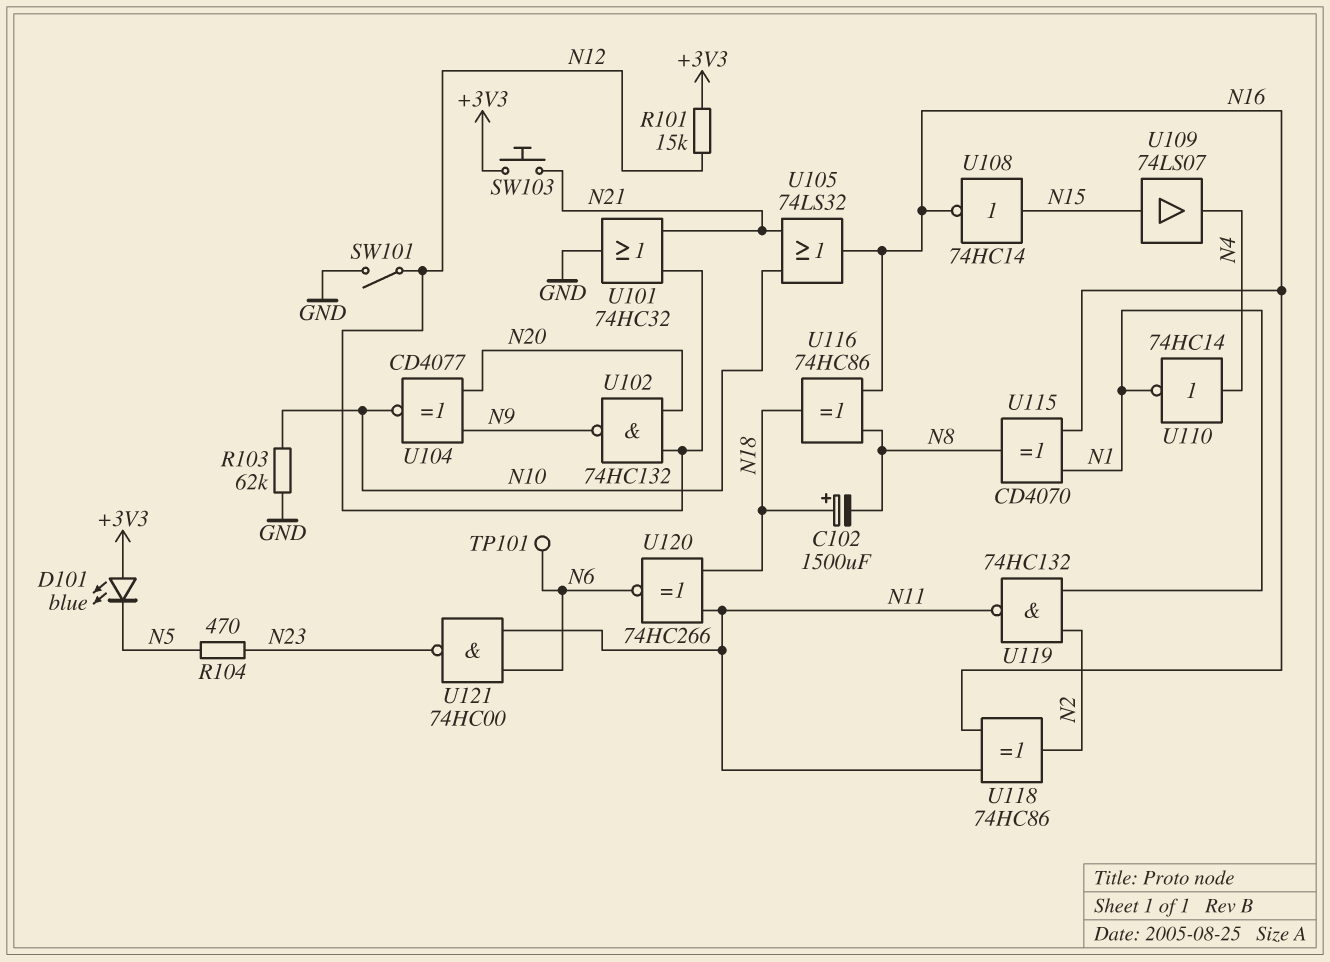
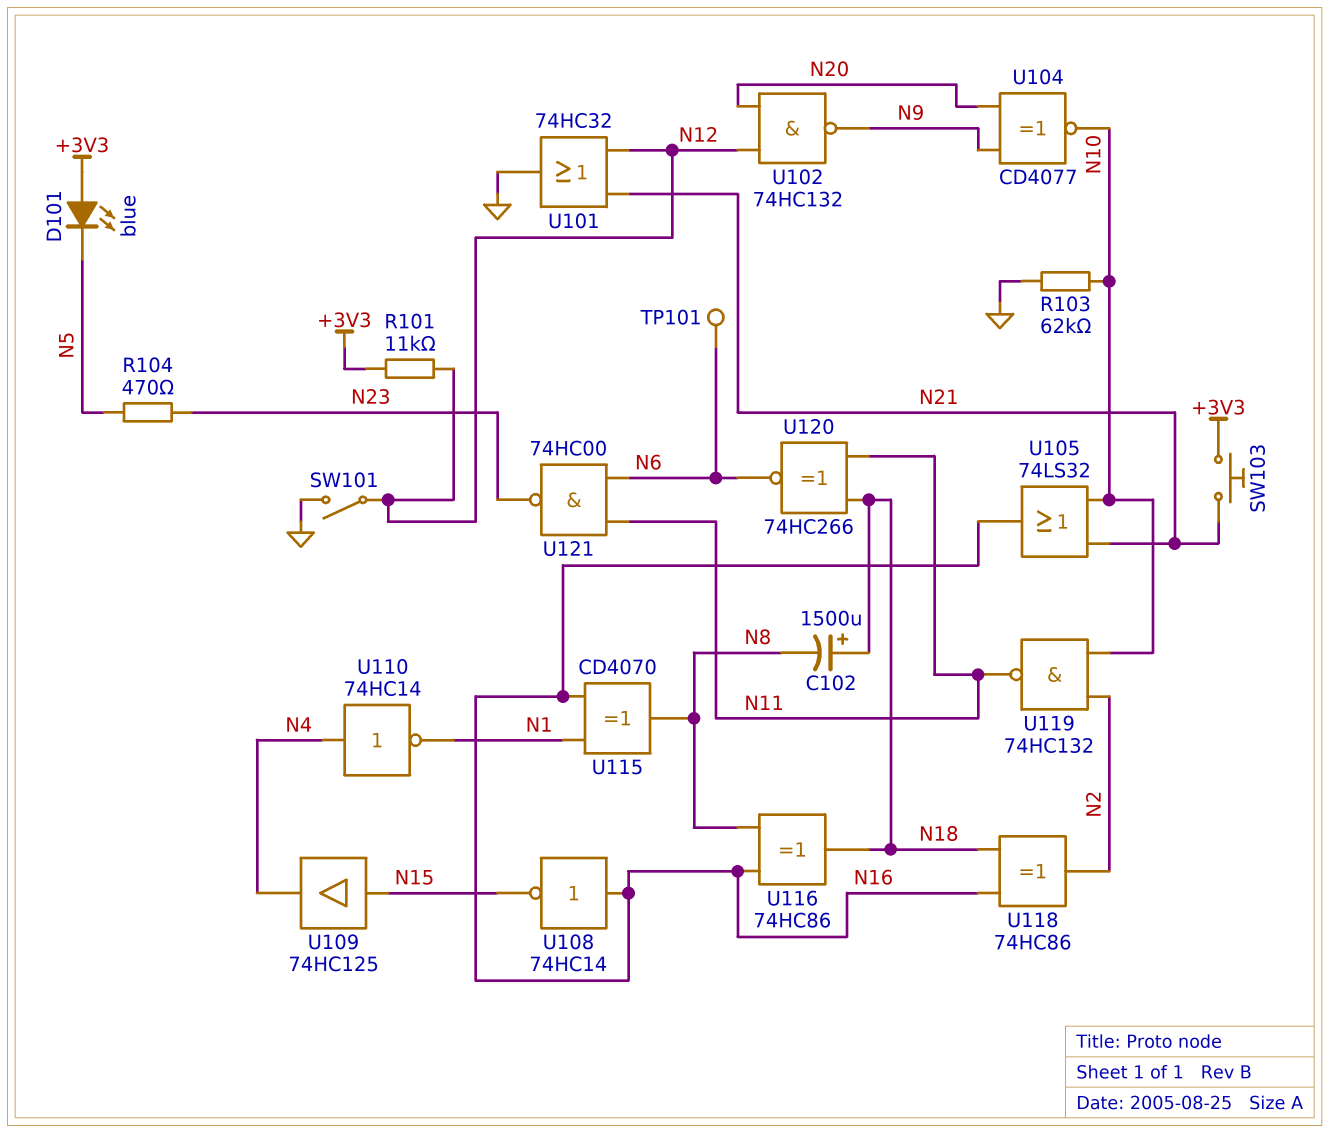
R101: 15k (+3V3, N12) -> 11k (+3V3, N12)
U108: NOT 74HC14 (in N15, out N16) -> NOT 74HC14 (in N16, out N15)
U109: buffer 74LS07 (in N15, out N4) -> buffer 74HC125 (in N15, out N4)
U118: XOR 74HC86 (in N11, in N16, out N2) -> XOR 74HC86 (in N16, in N18, out N2)
U119: NAND 74HC132 (in N1, in N2, out N11) -> NAND 74HC132 (in N2, in N10, out N11)

